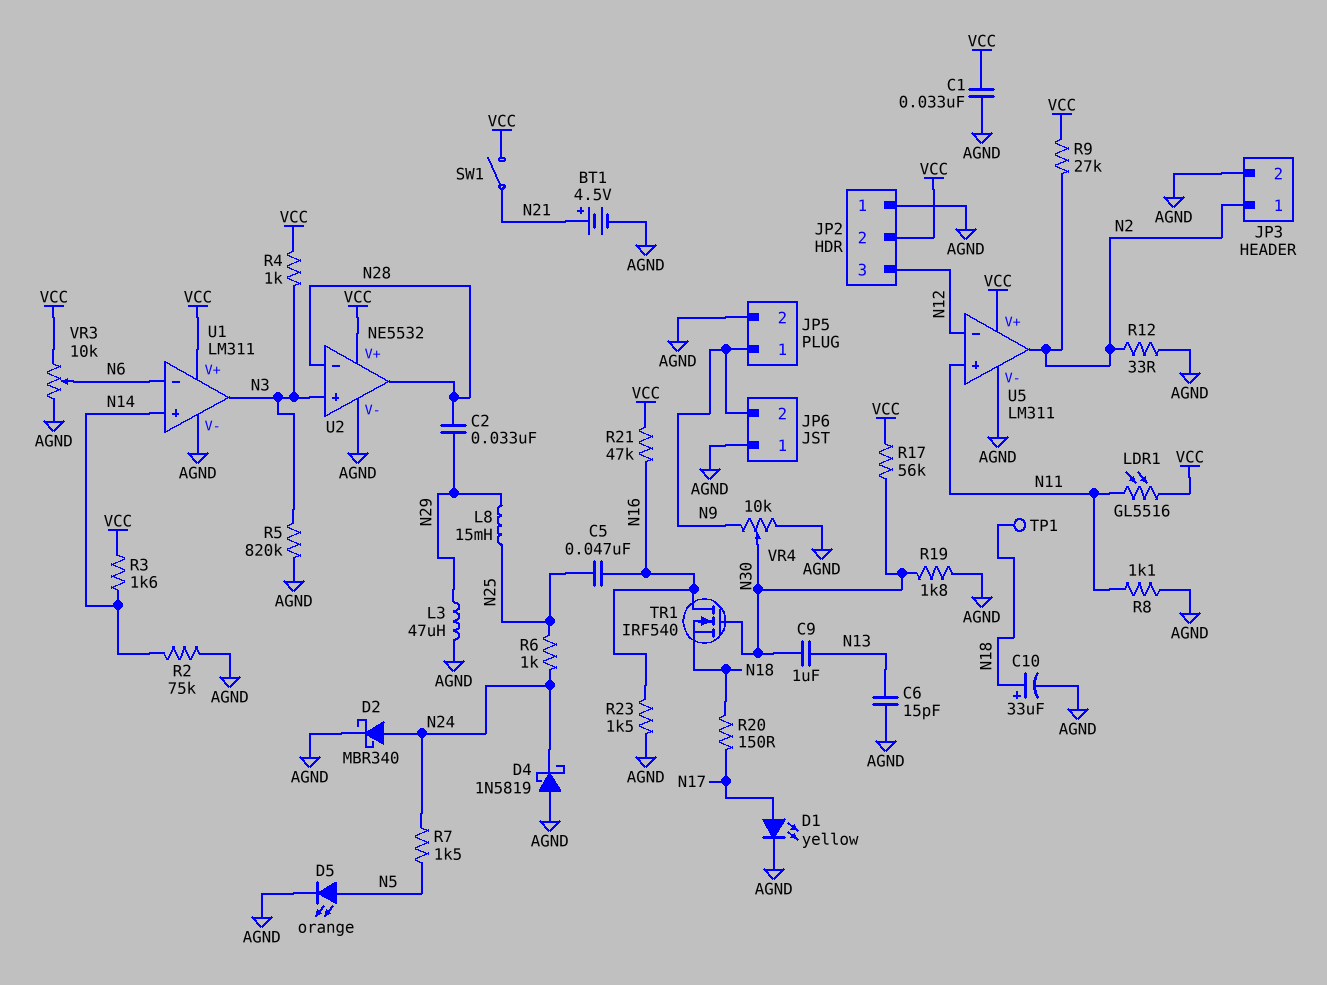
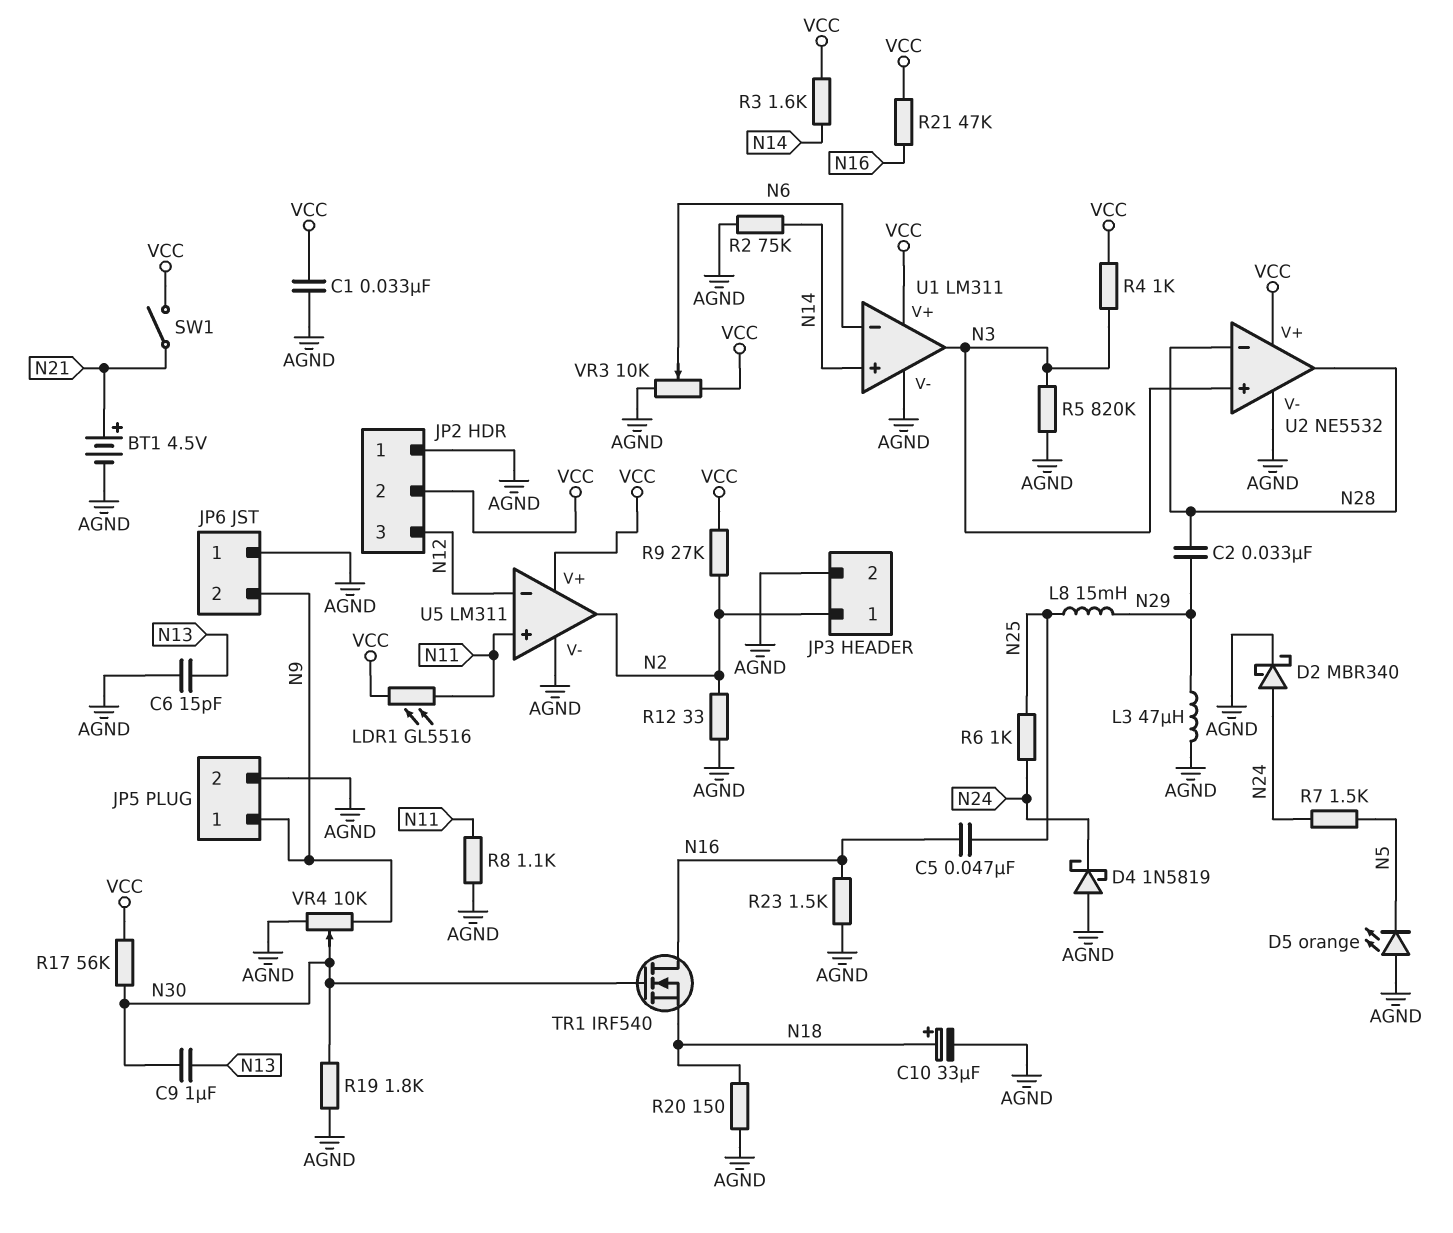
D1: LED yellow (A N17, K AGND) -> none
D5: LED orange (A N5, K AGND) -> LED orange (A AGND, K N5)
R20: 150 (N17, N18) -> 150 (AGND, N18)
TP1: test point (N18) -> none

